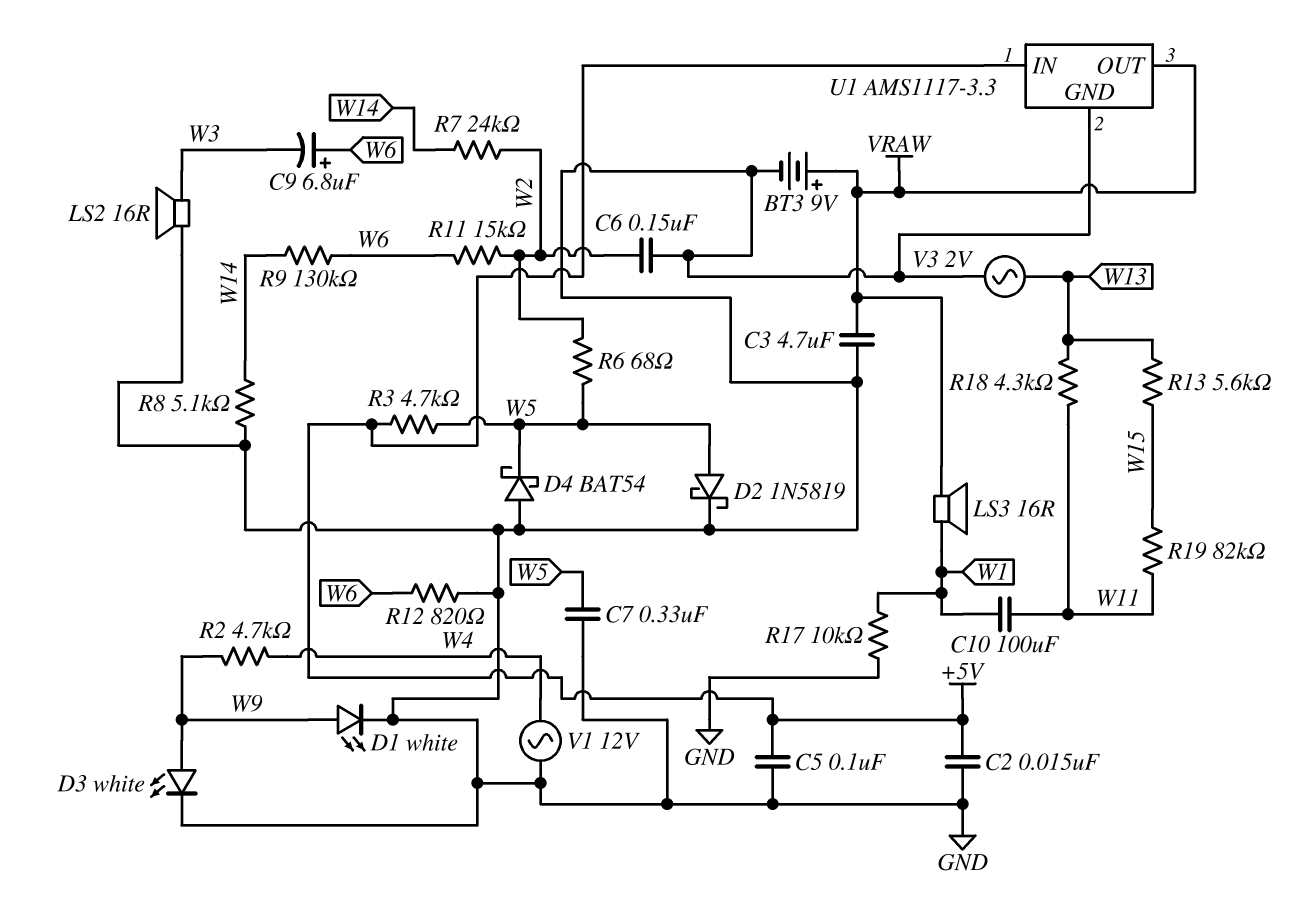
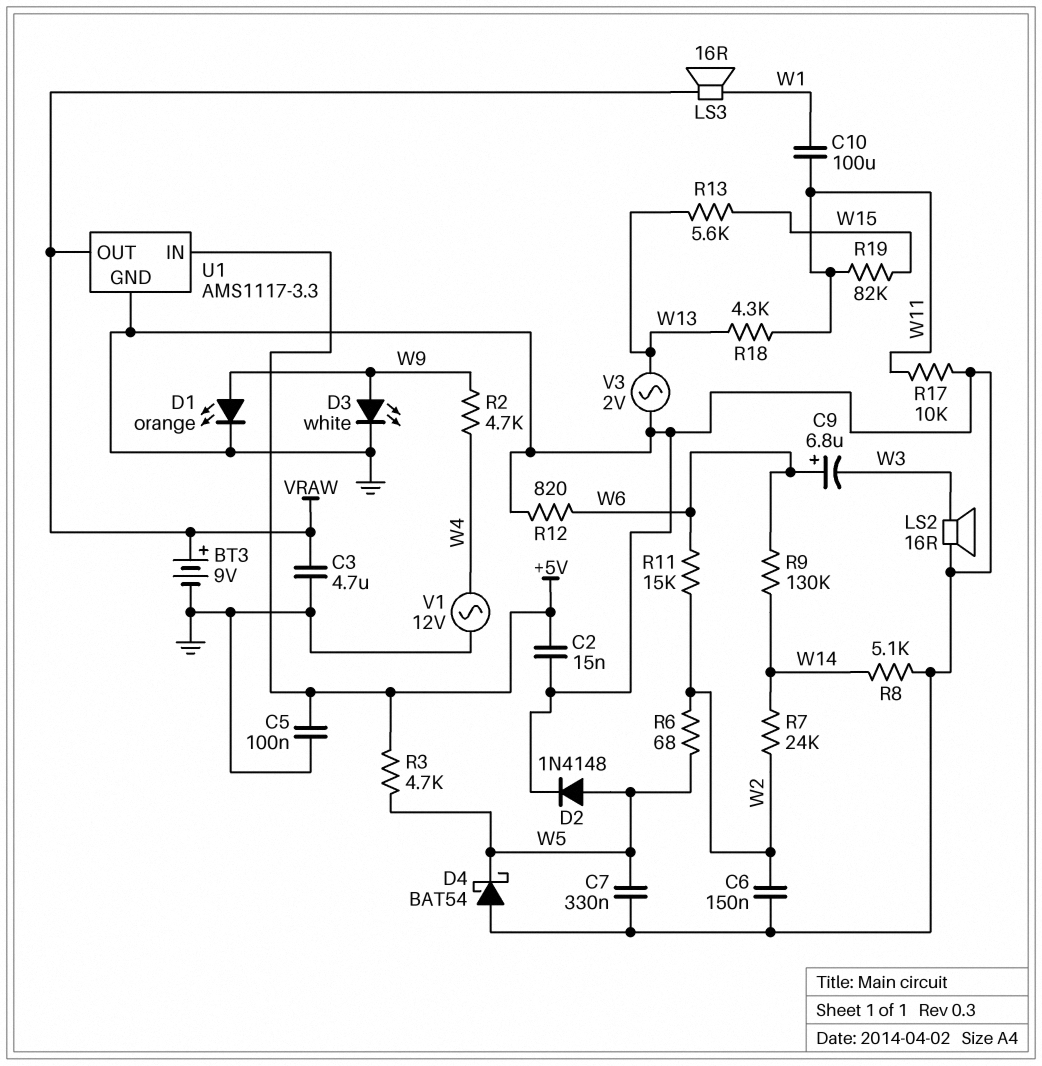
D1: LED white (A W9, K GND) -> LED orange (A W9, K GND)
D2: schottky 1N5819 (A W5, K GND) -> diode 1N4148 (A W5, K GND)
R17: 10k (GND, W1) -> 10k (GND, W11)

